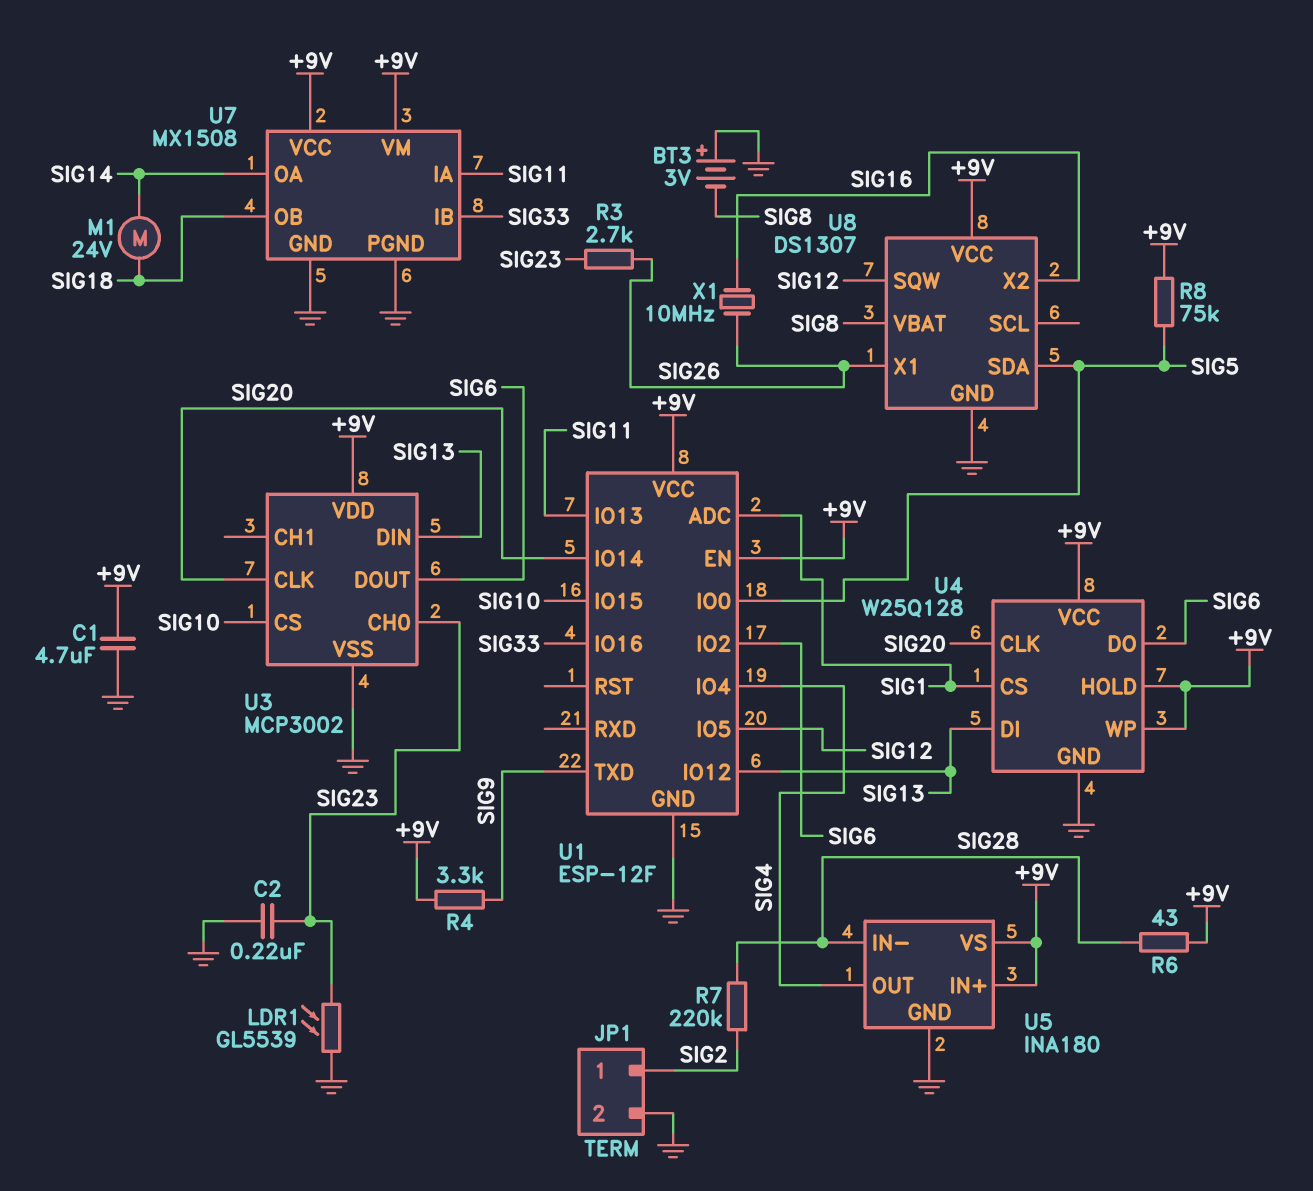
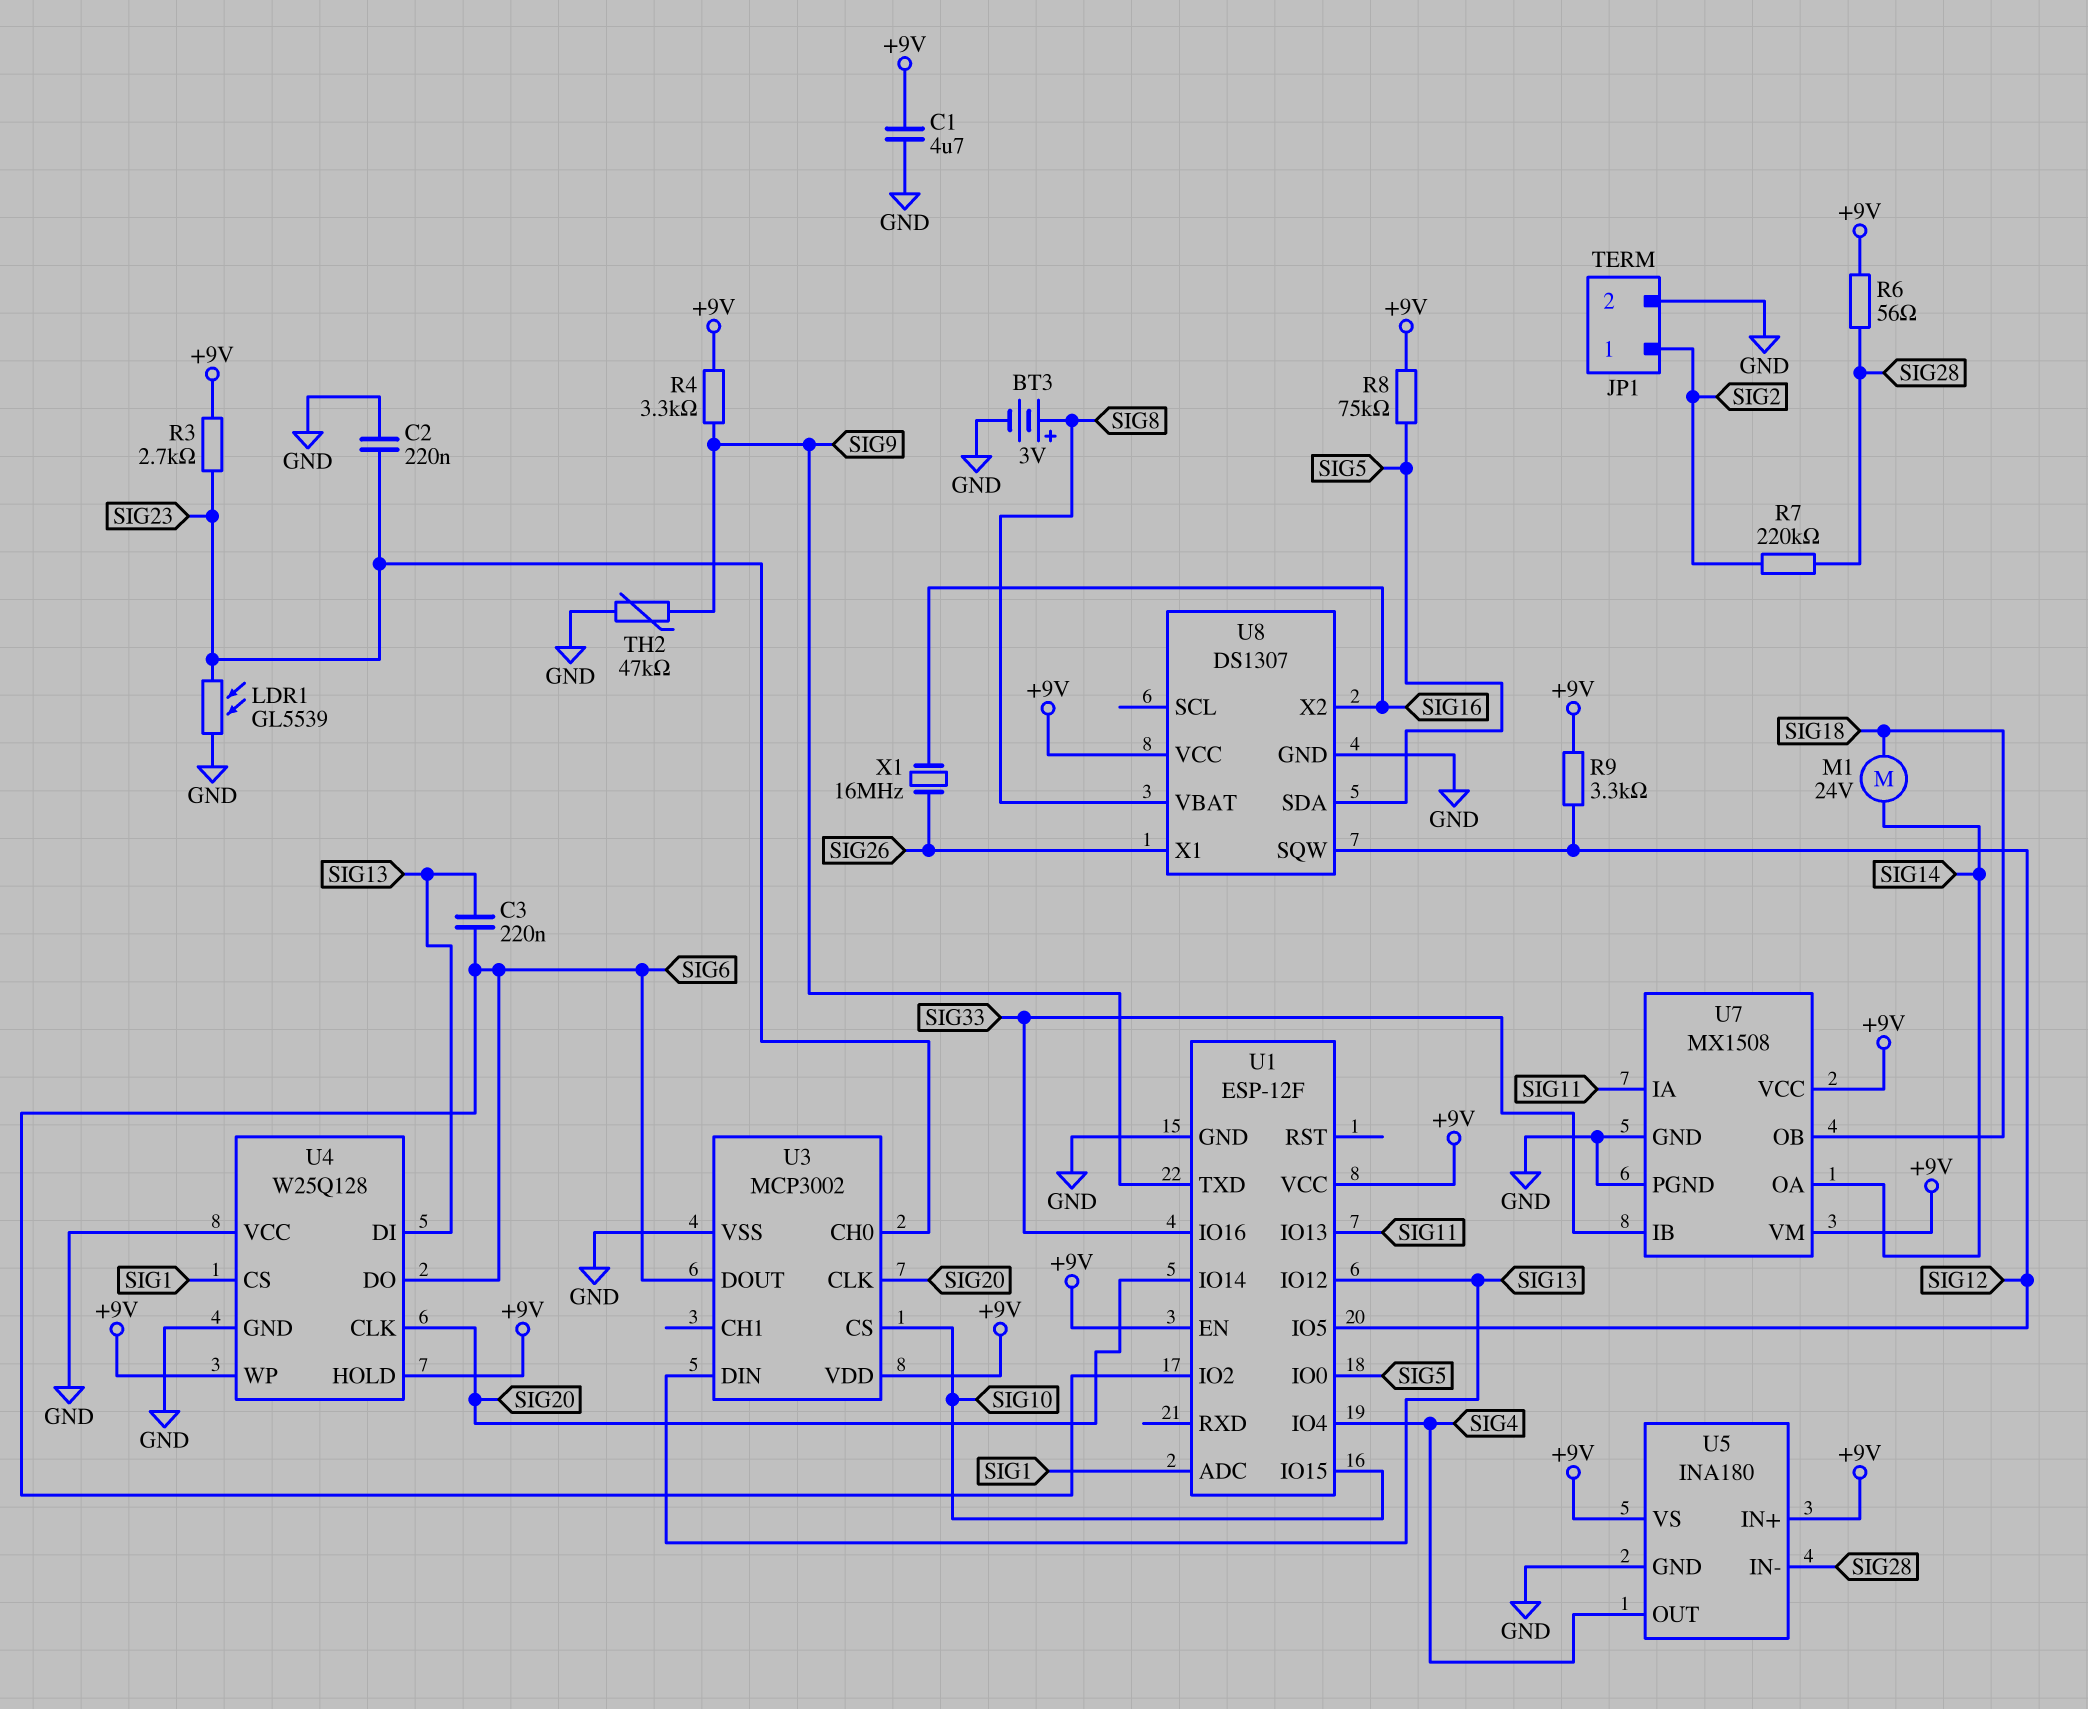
BT3: 3V (plus GND, minus SIG8) -> 3V (plus SIG8, minus GND)
C3: none -> 220nF (SIG6, SIG13)
R3: 2.7k (SIG23, SIG26) -> 2.7k (+9V, SIG23)
R6: 43 (+9V, SIG28) -> 56 (+9V, SIG28)
R9: none -> 3.3k (+9V, SIG12)
TH2: none -> 47k (GND, SIG9)
U4 pin VCC: +9V -> GND
X1: 10MHz (SIG16, SIG26) -> 16MHz (SIG16, SIG26)

